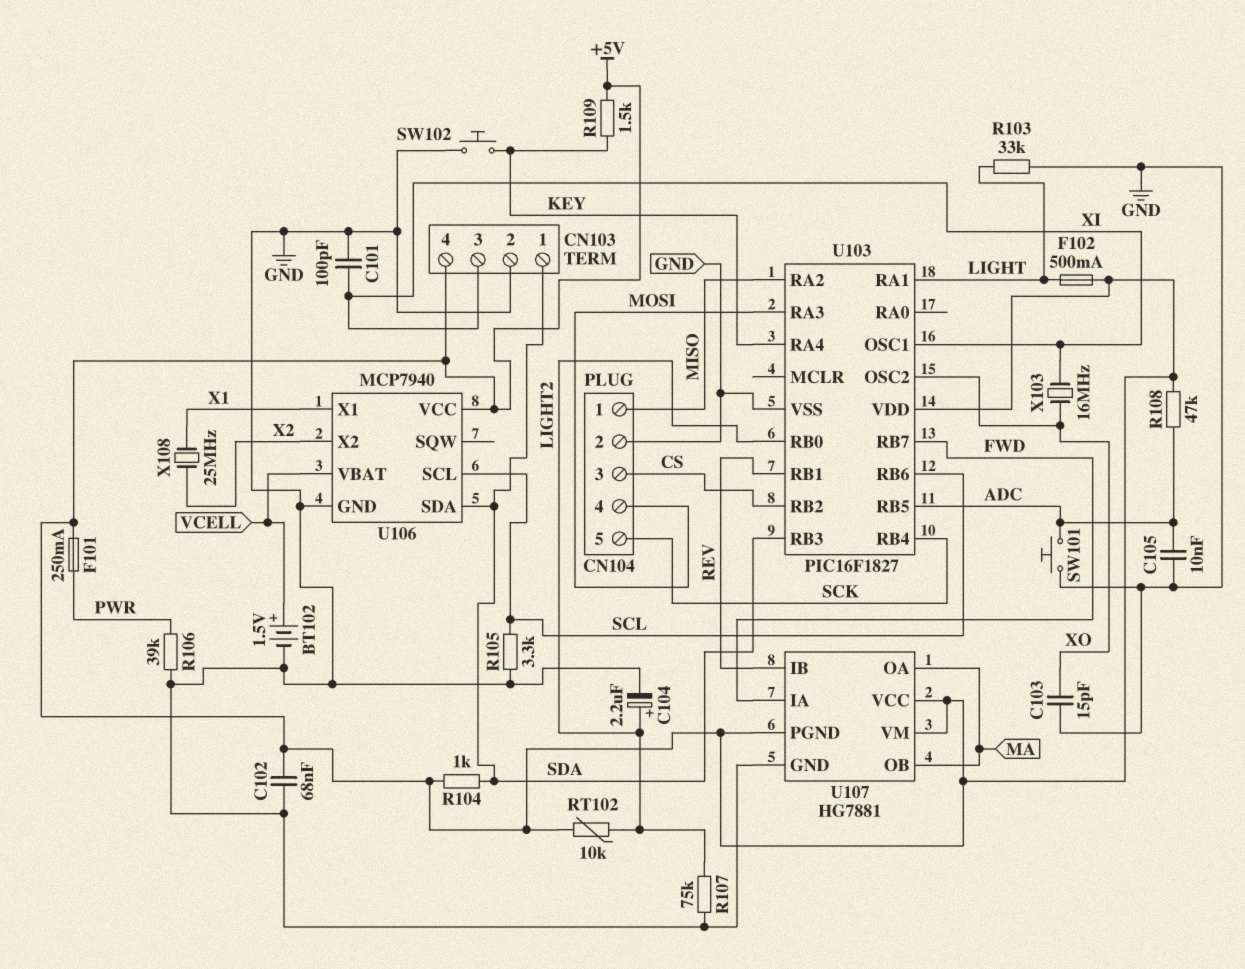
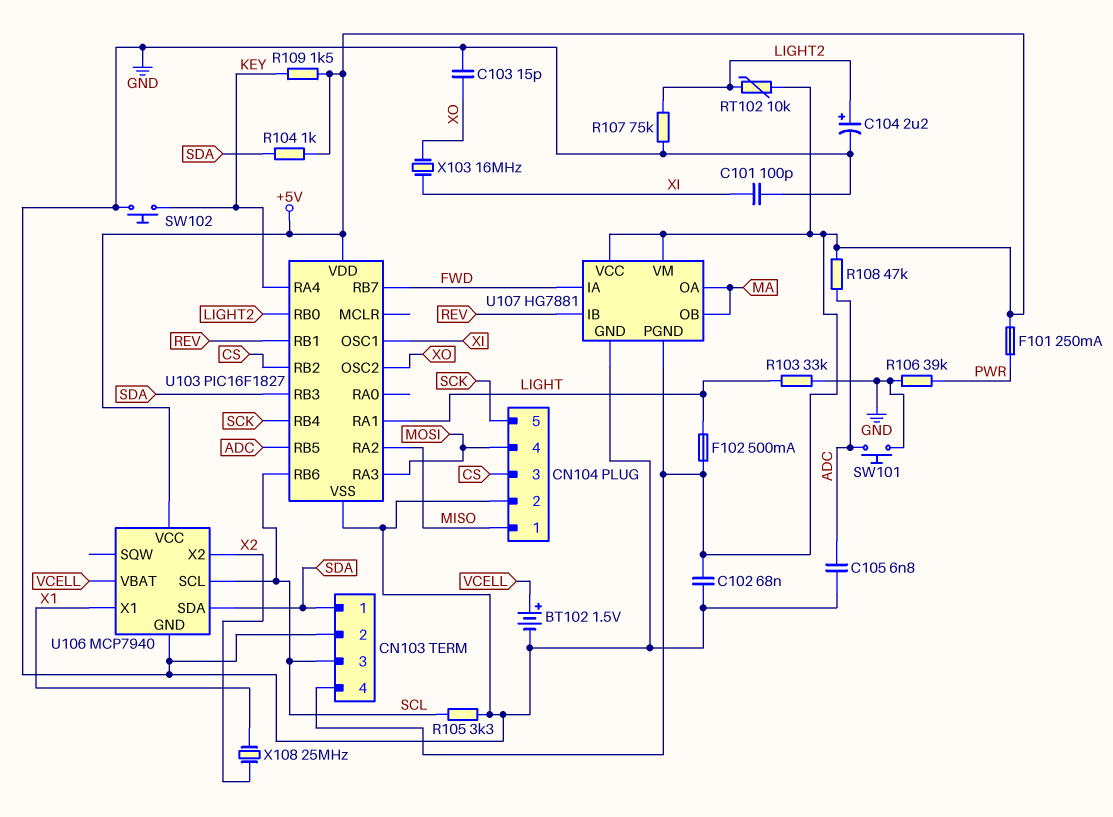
C105: 10nF (ADC, GND) -> 6.8nF (ADC, GND)
CN103 pin 3: XI -> SCL

